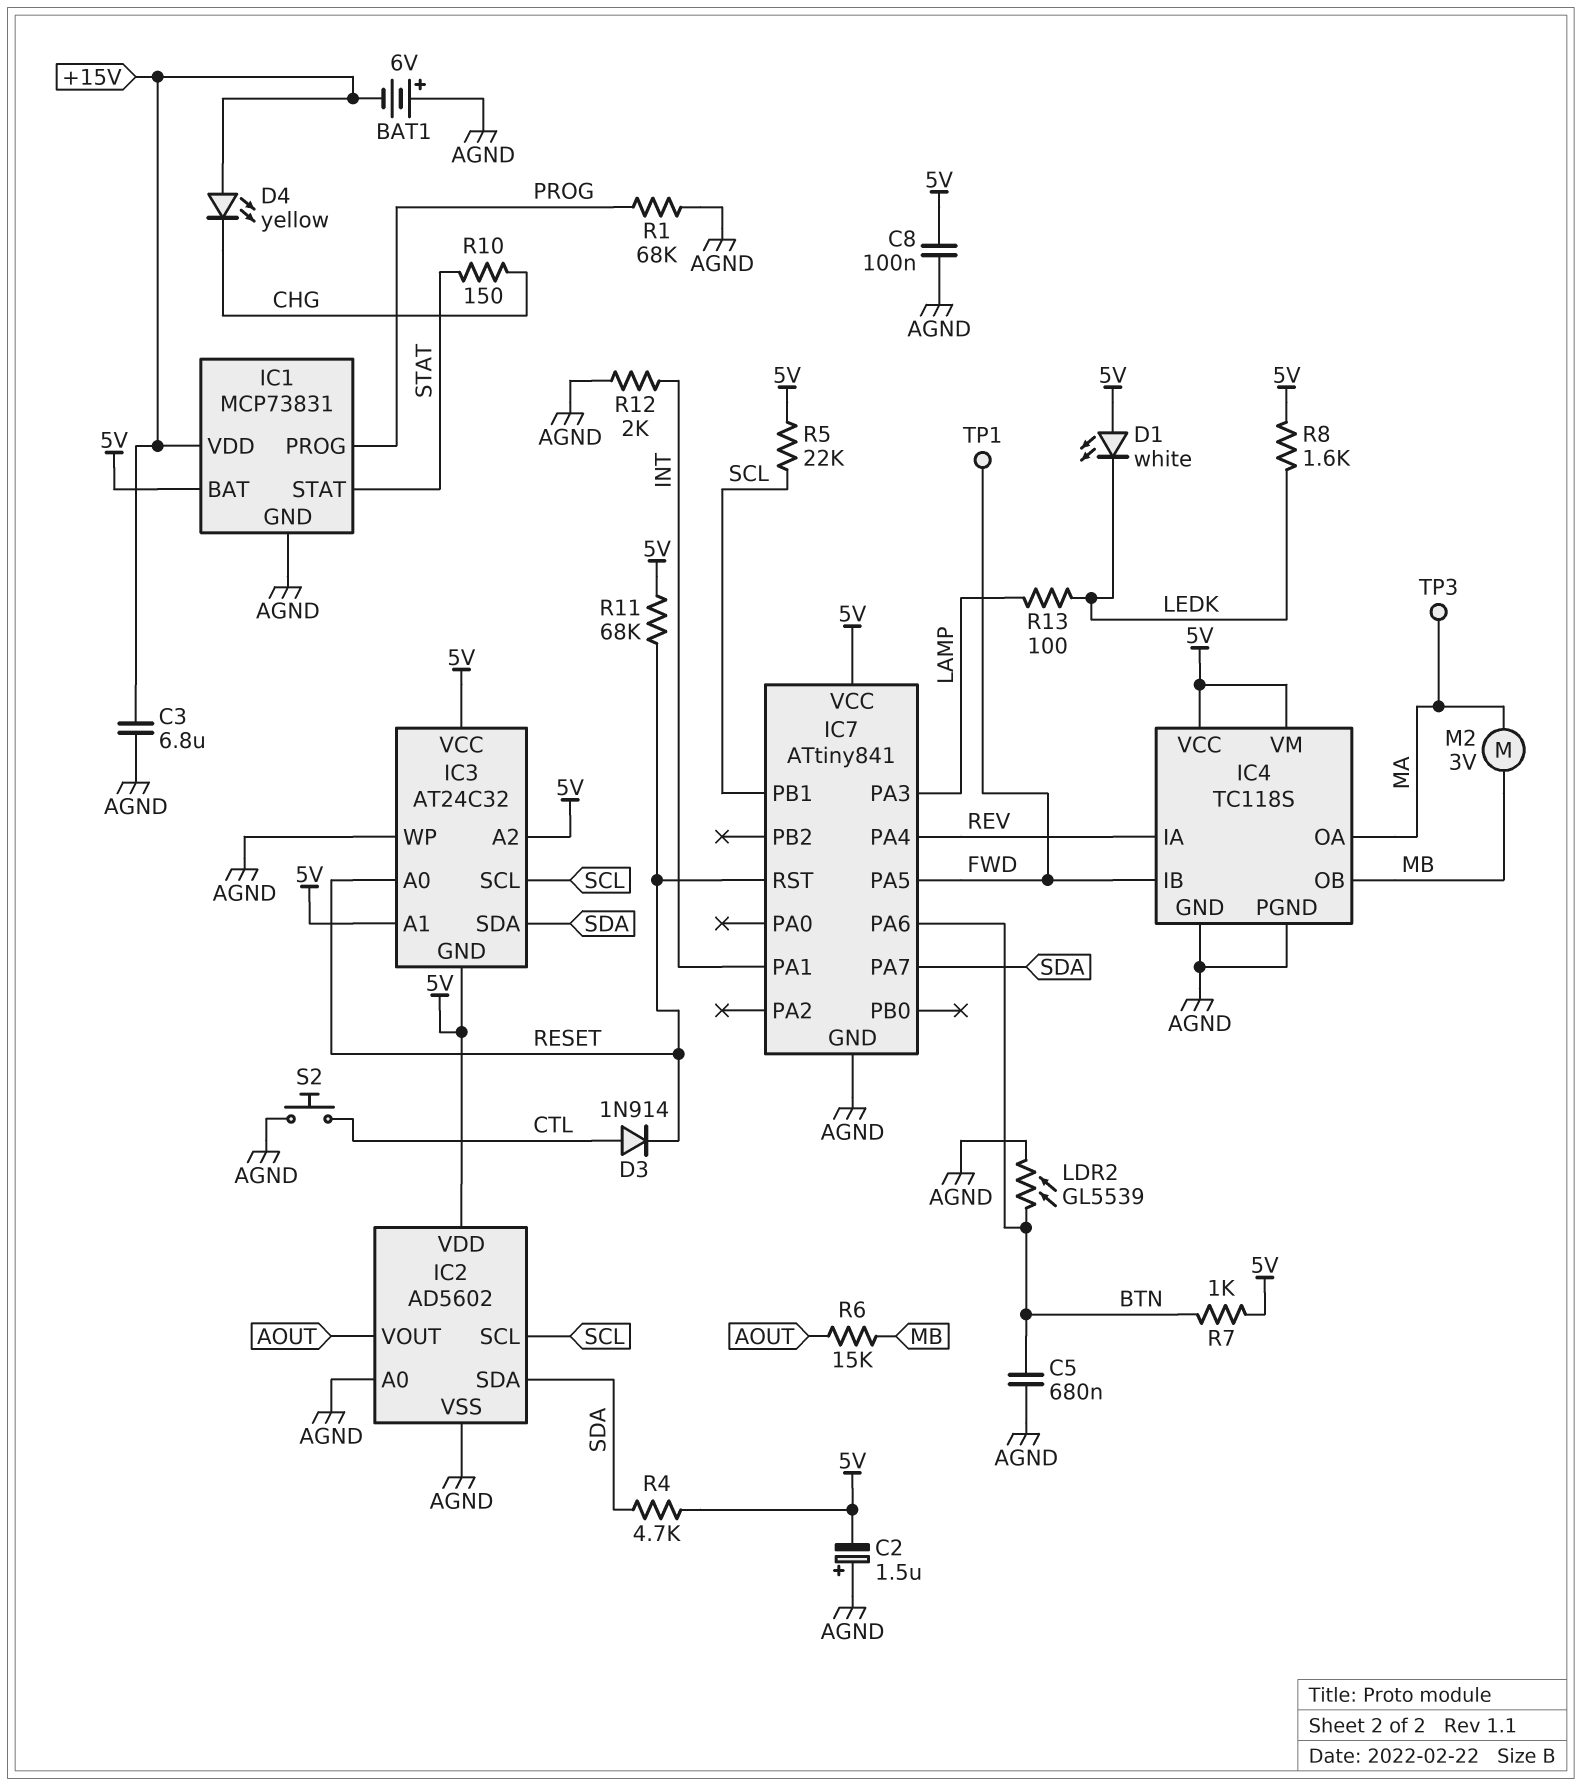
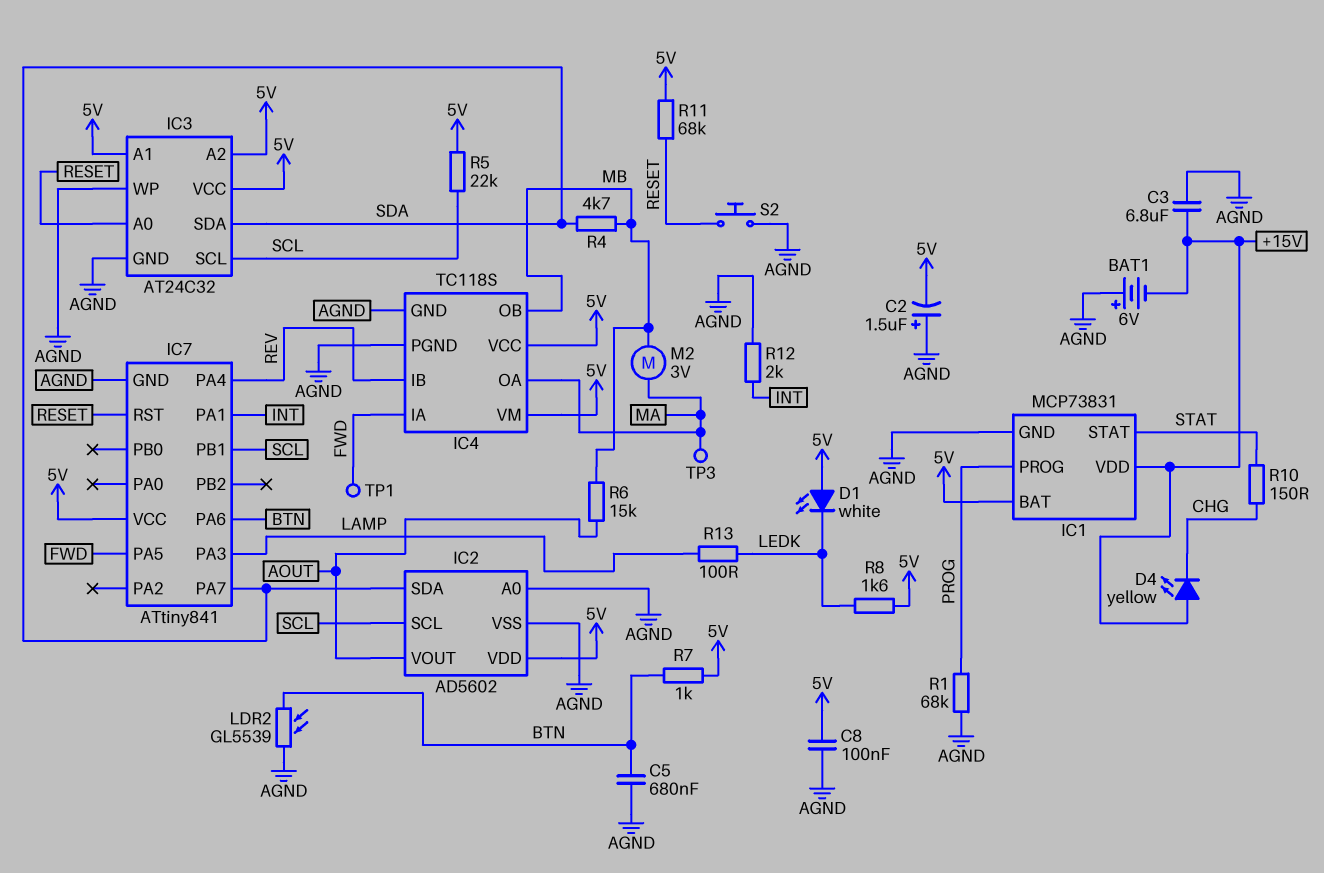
D3: diode 1N914 (A CTL, K RESET) -> none
IC3 pin GND: 5V -> AGND
IC4 pin IA: REV -> FWD
IC4 pin IB: FWD -> REV
R4: 4.7k (5V, SDA) -> 4.7k (MB, SDA)
S2: button (AGND, CTL) -> button (AGND, RESET)

